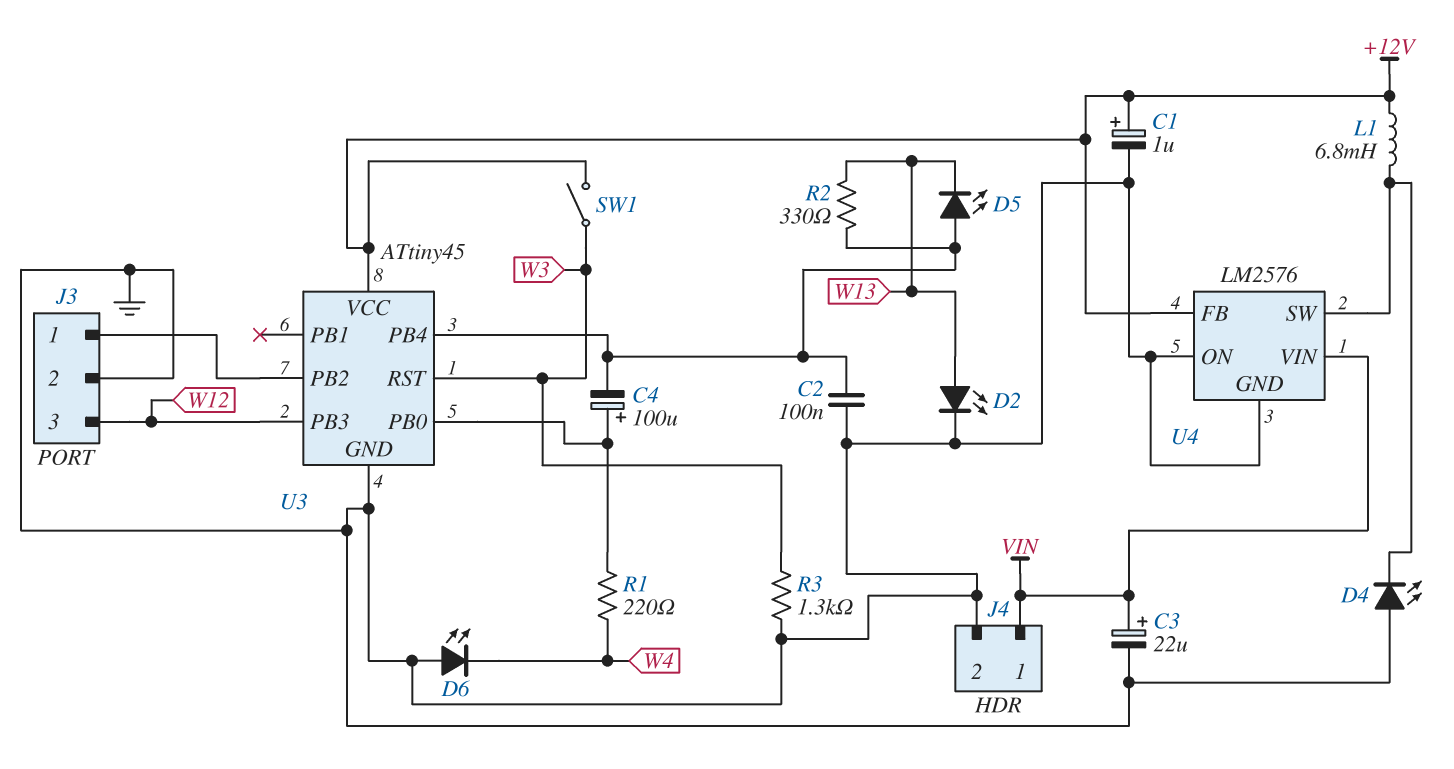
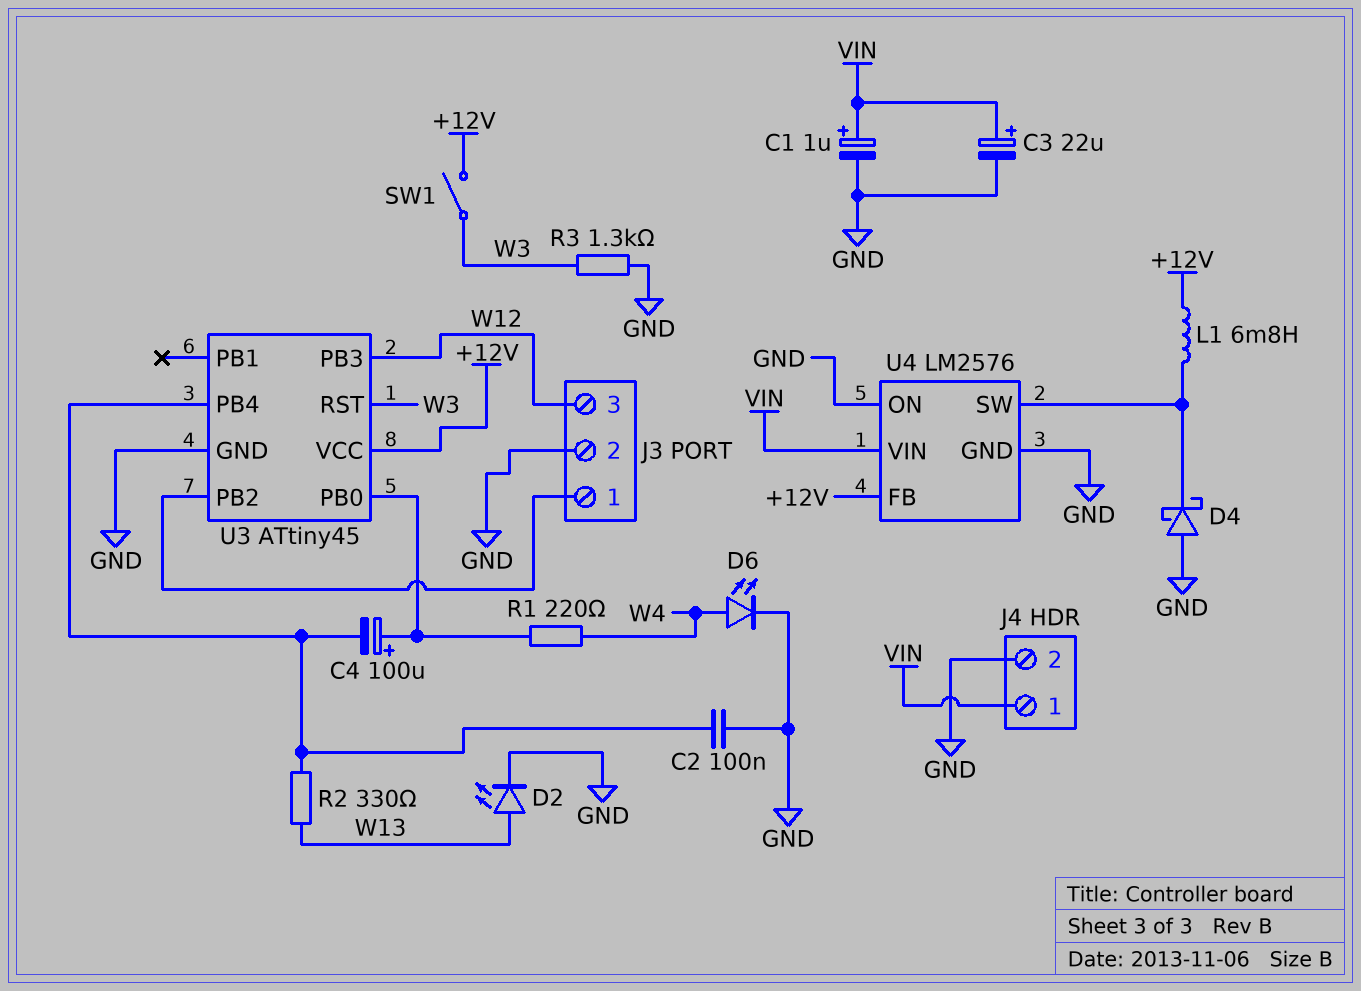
C1: 1uF (plus +12V, minus GND) -> 1uF (plus VIN, minus GND)
D4: LED (A GND, K U4/SW) -> schottky (A GND, K U4/SW)
D5: LED (A U3/PB4, K W13) -> none
D6: LED (A GND, K W4) -> LED (A W4, K GND)

